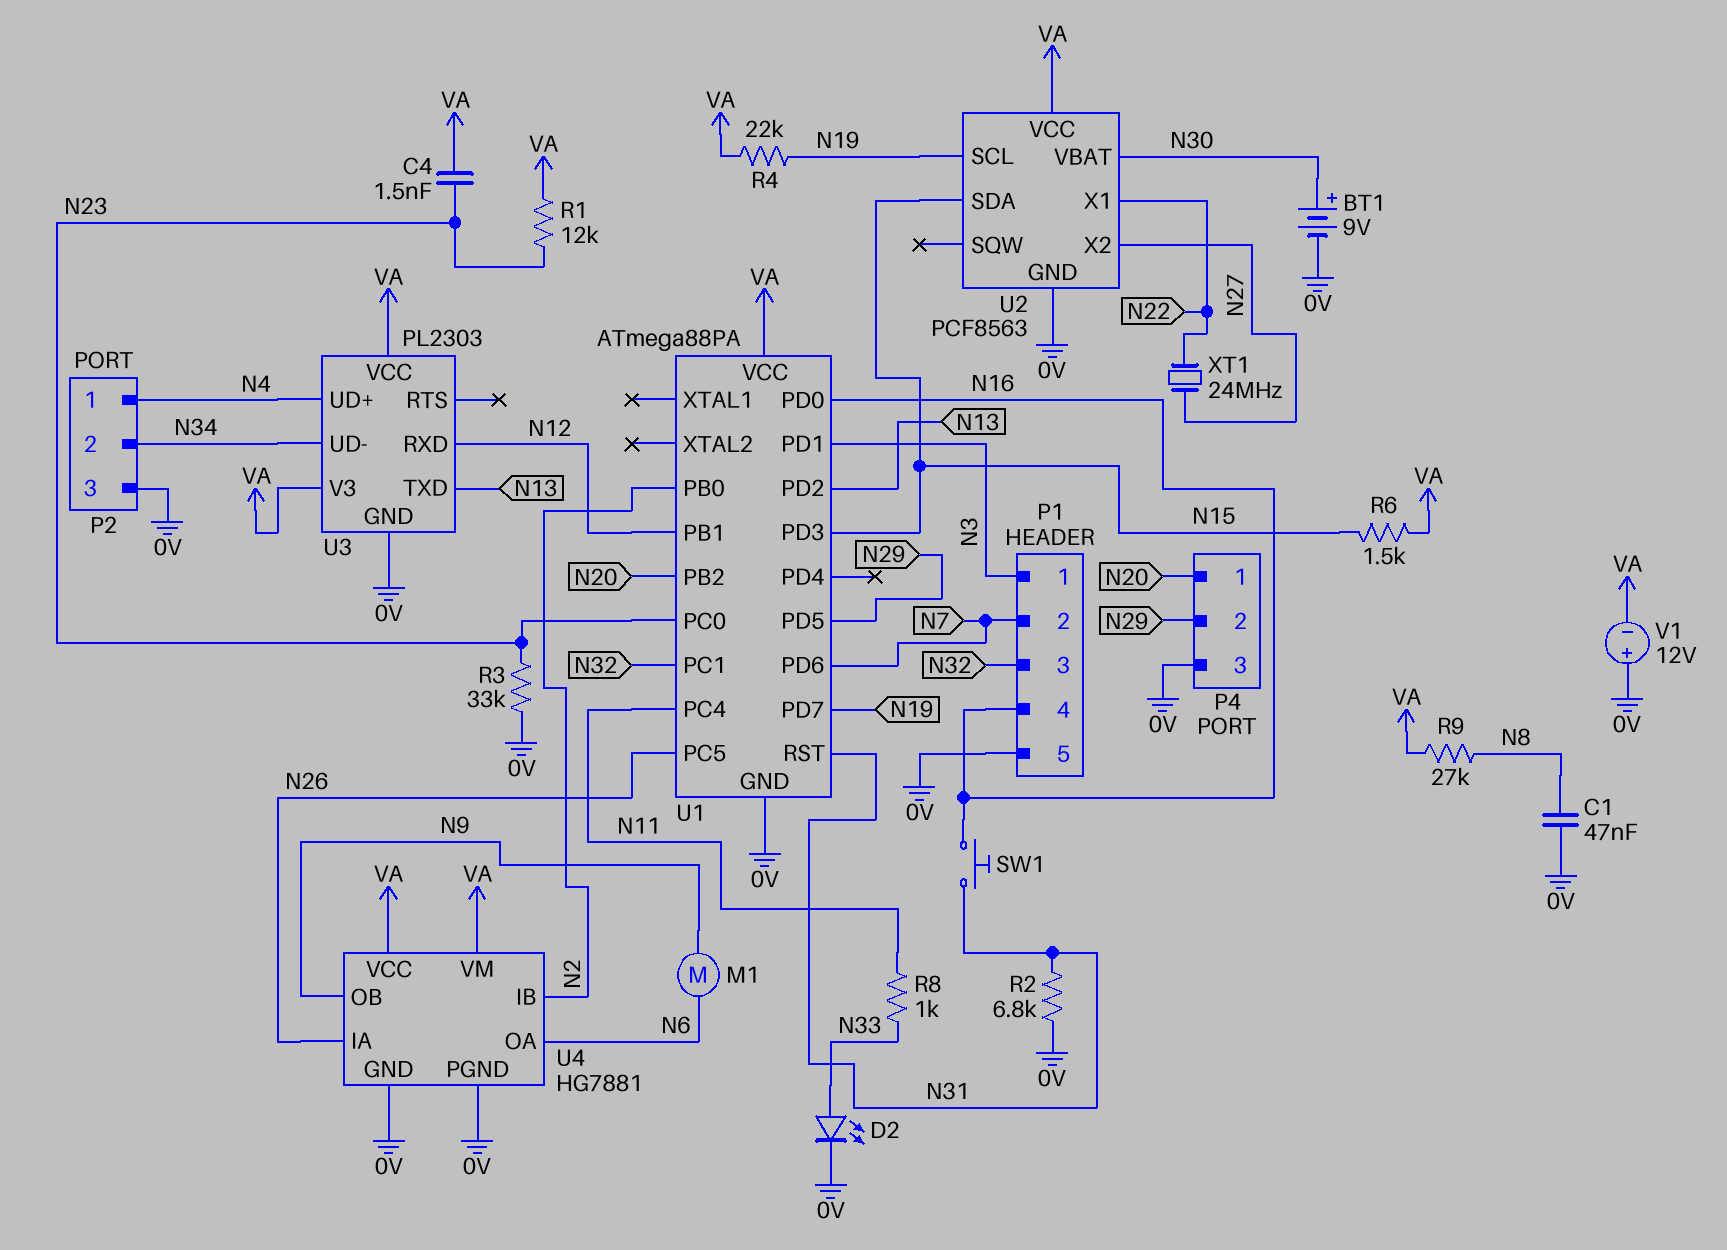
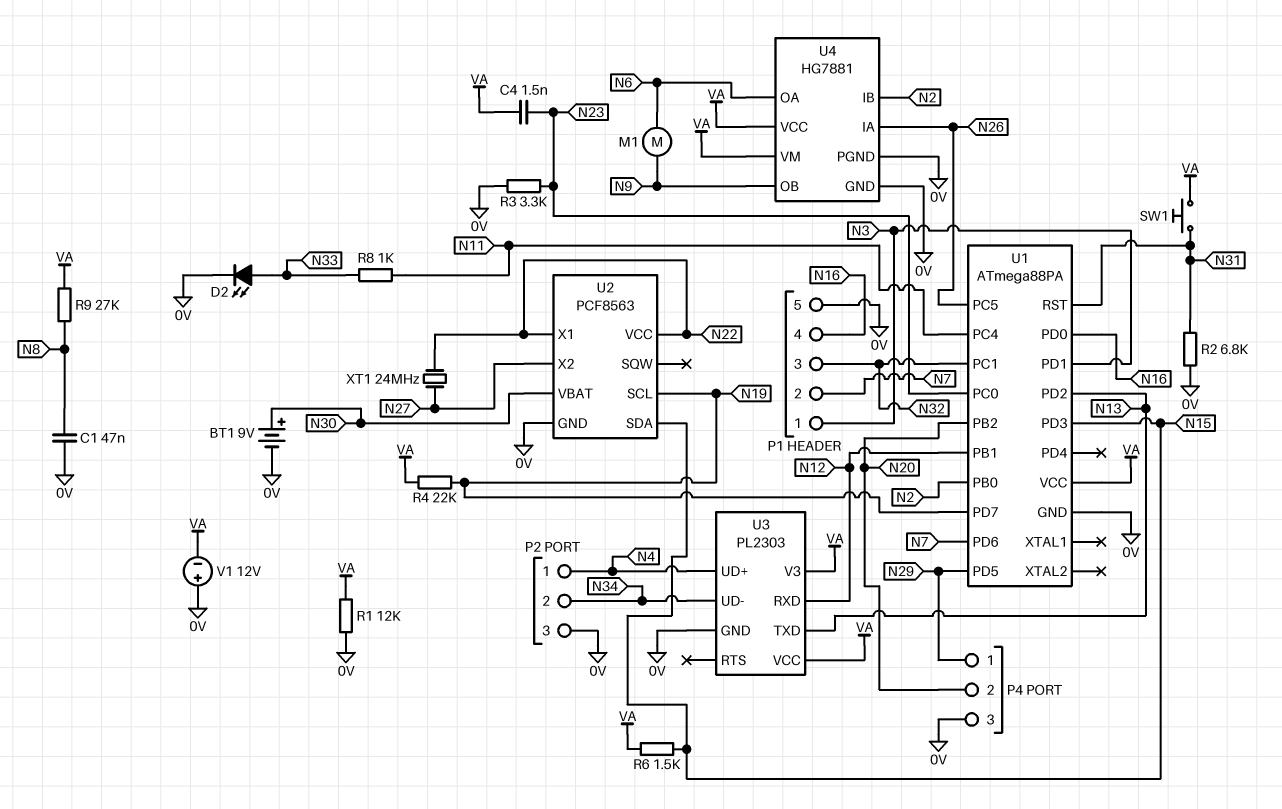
P4 pin 1: N20 -> N29
P4 pin 2: N29 -> N20
R1: 12k (N23, VA) -> 12k (0V, VA)
R3: 33k (0V, N23) -> 3.3k (0V, N23)
SW1: button (N16, N31) -> button (N31, VA)
U2 pin VCC: VA -> N22

